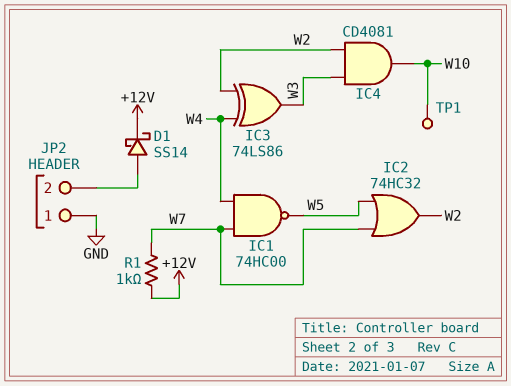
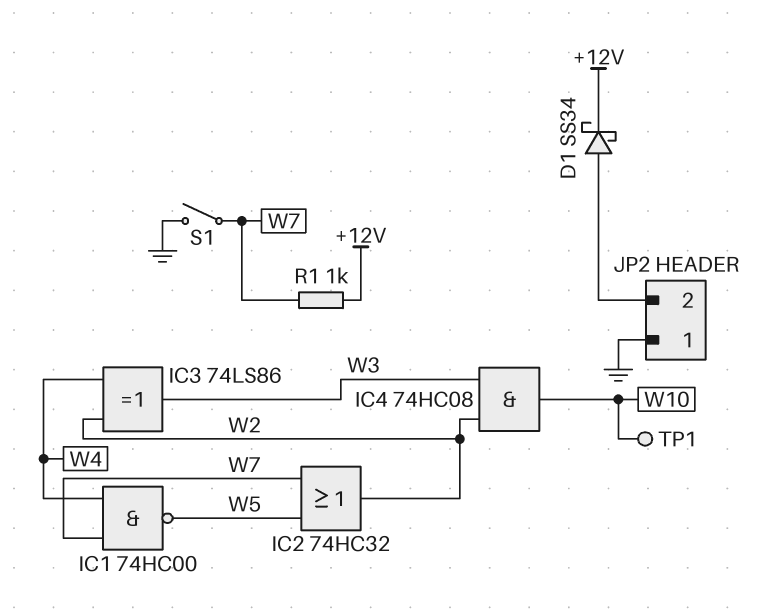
D1: schottky SS14 (A JP2/2, K +12V) -> schottky SS34 (A JP2/2, K +12V)
IC4: AND CD4081 (in W2, in W3, out W10) -> AND 74HC08 (in W2, in W3, out W10)
S1: none -> switch (GND, W7)

